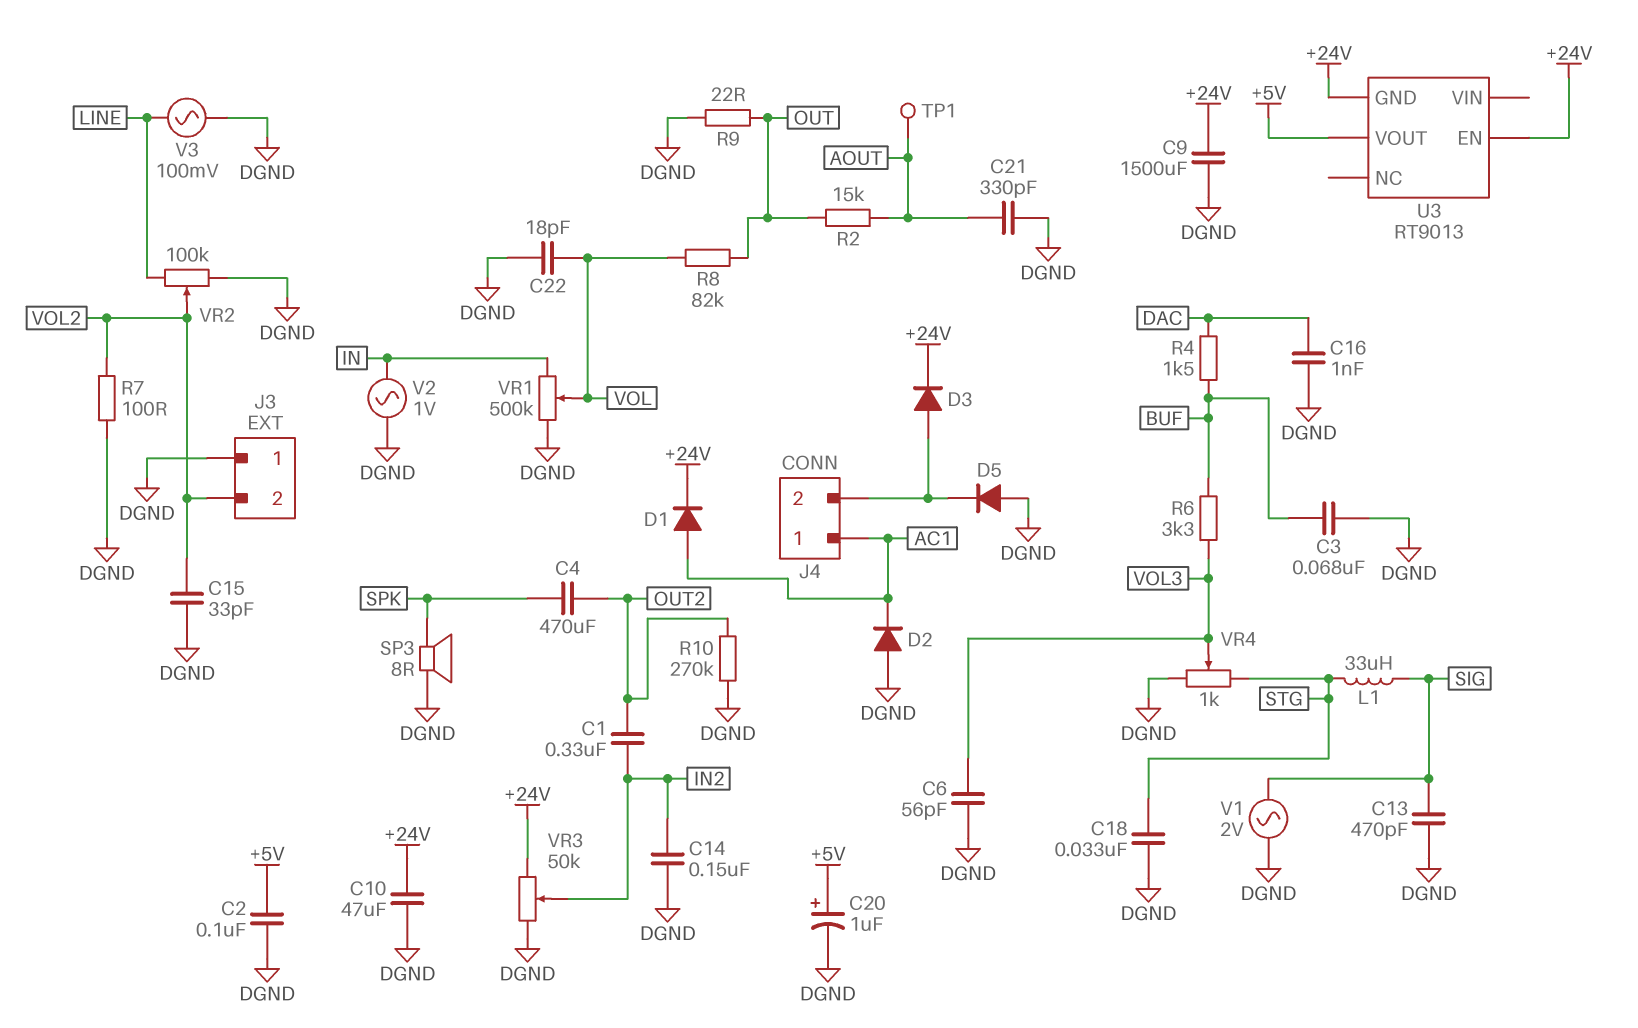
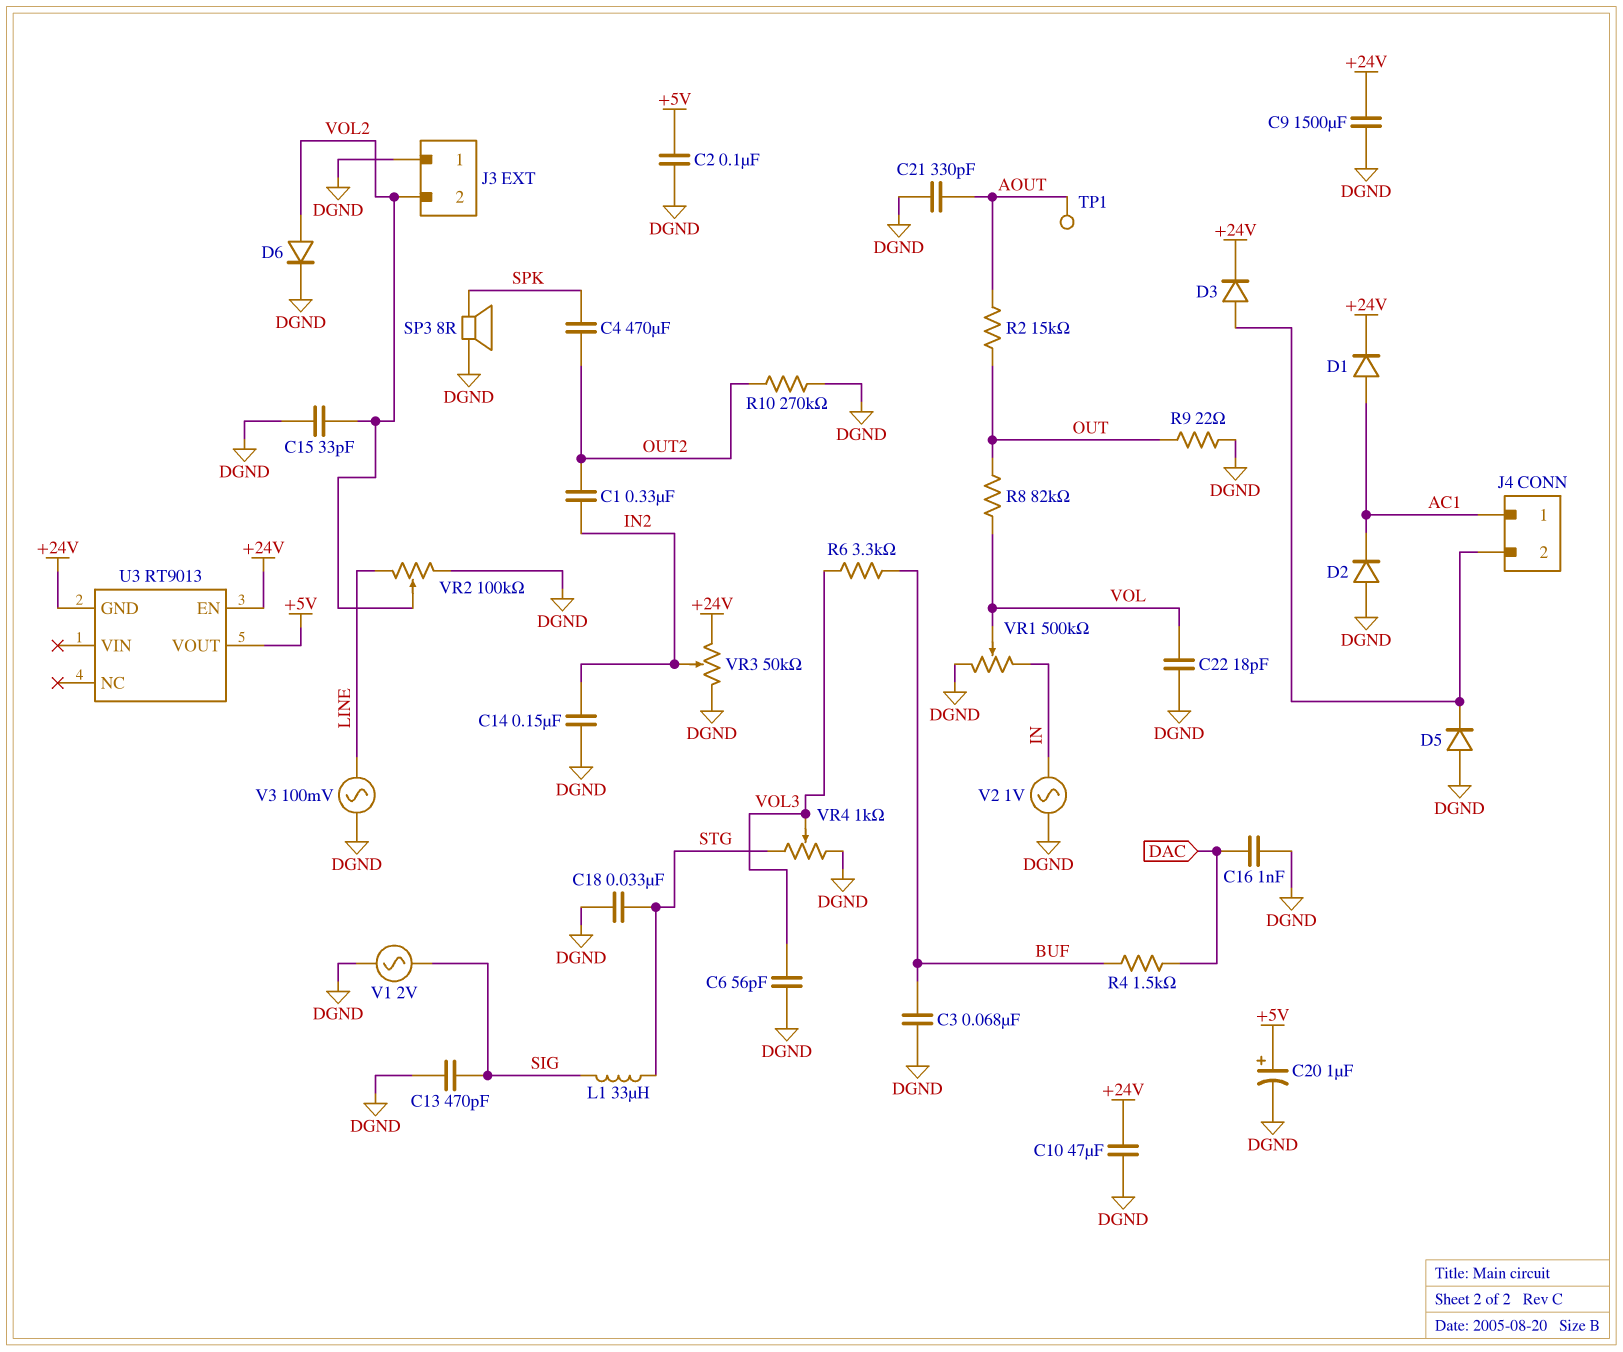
D6: none -> diode (A VOL2, K DGND)
R7: 100 (DGND, VOL2) -> none

